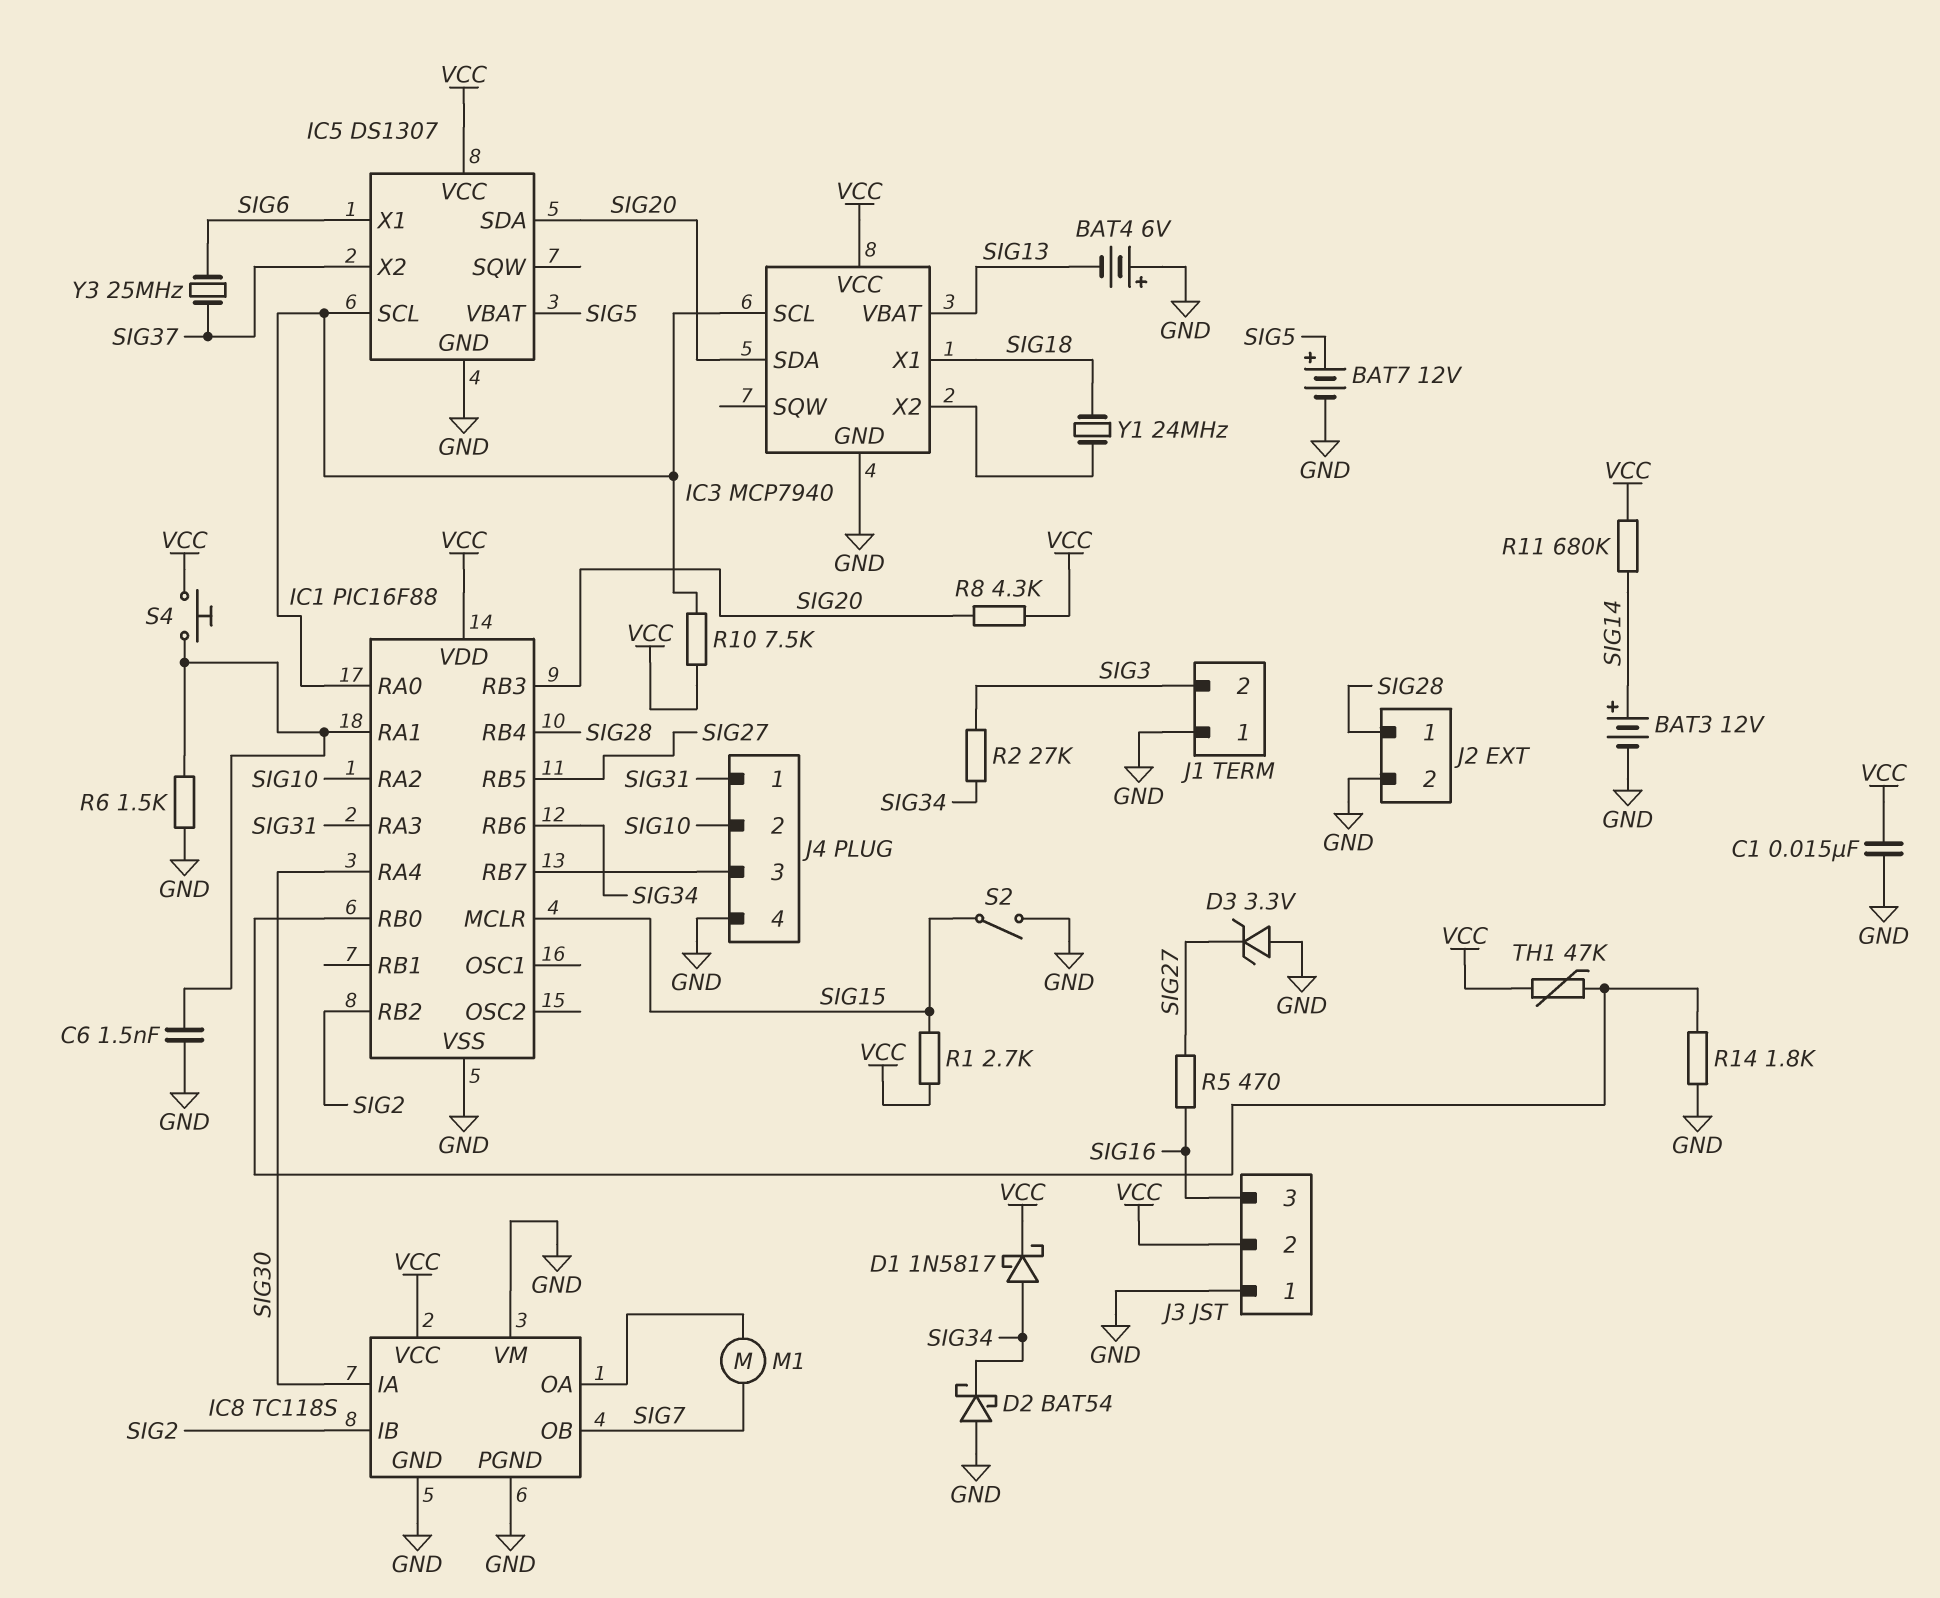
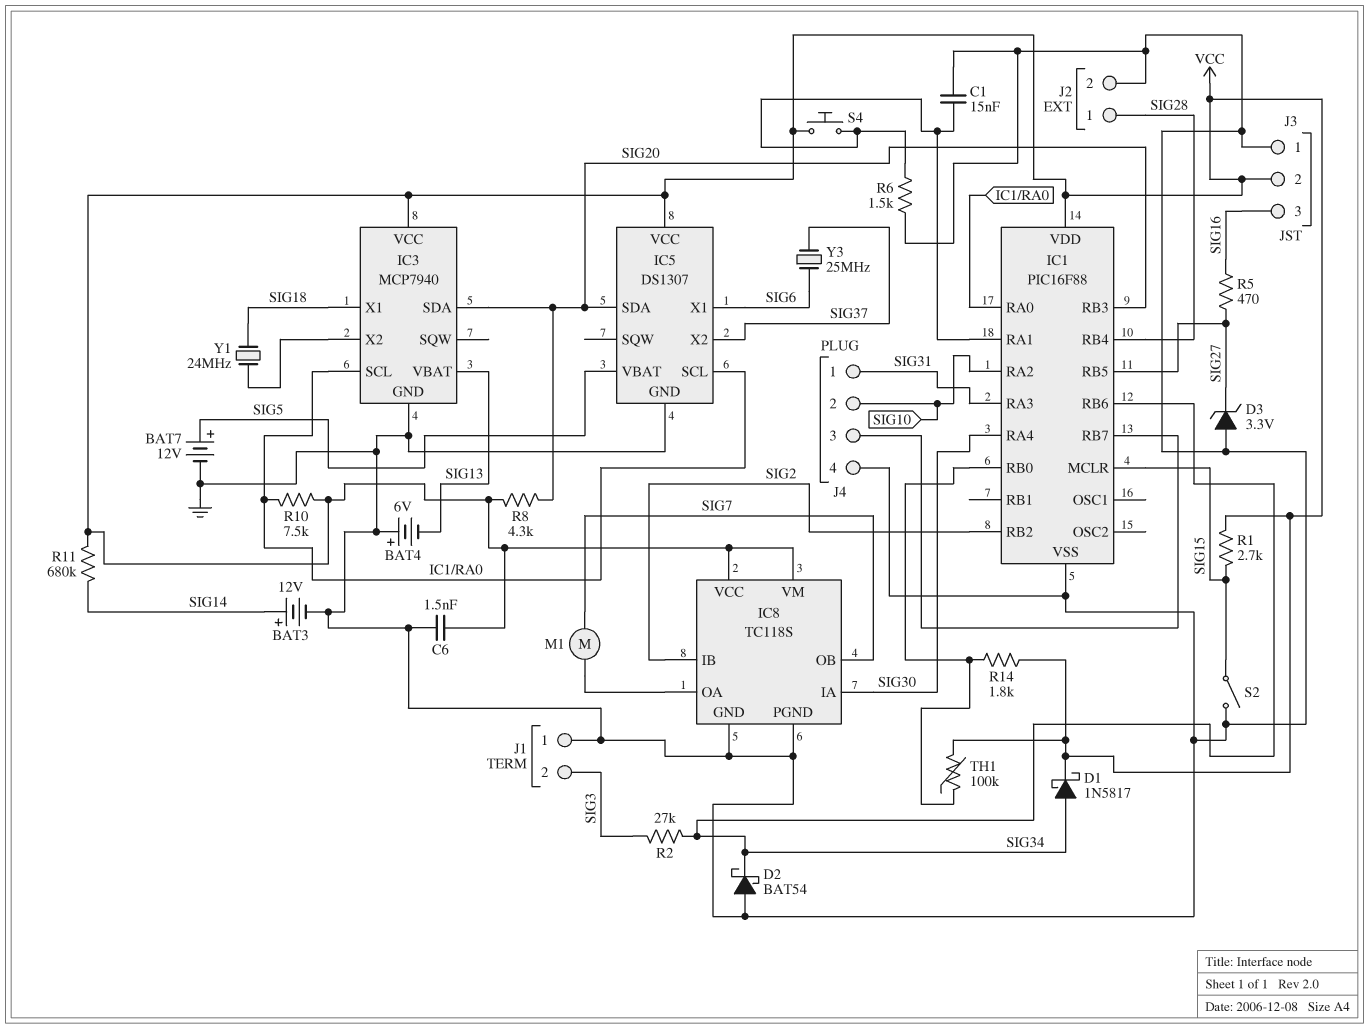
C1: 15nF (GND, VCC) -> 15nF (GND, IC1/RA1)
C6: 1.5nF (GND, IC1/RA1) -> 1.5nF (GND, VCC)
IC8 pin VM: GND -> VCC
R14: 1.8k (GND, IC1/RB0) -> 1.8k (IC1/RB0, VCC)
TH1: 47k (IC1/RB0, VCC) -> 100k (IC1/RB0, VCC)

